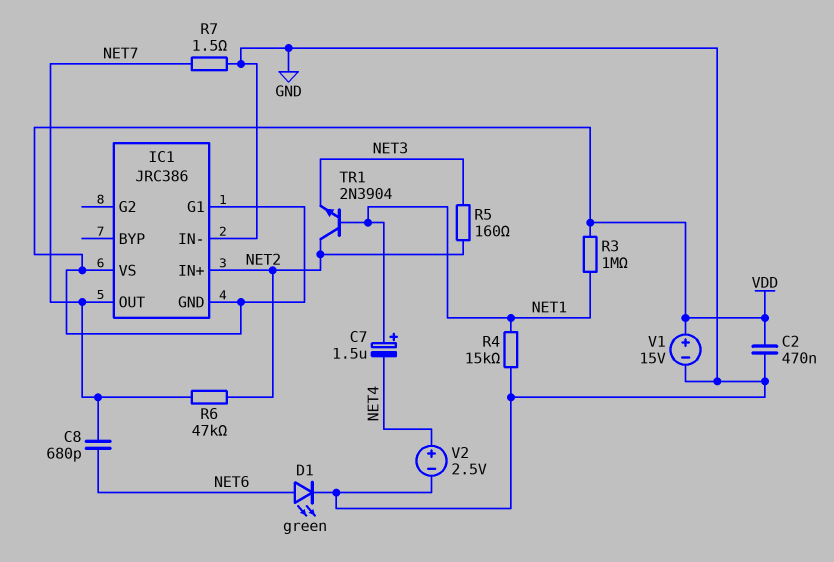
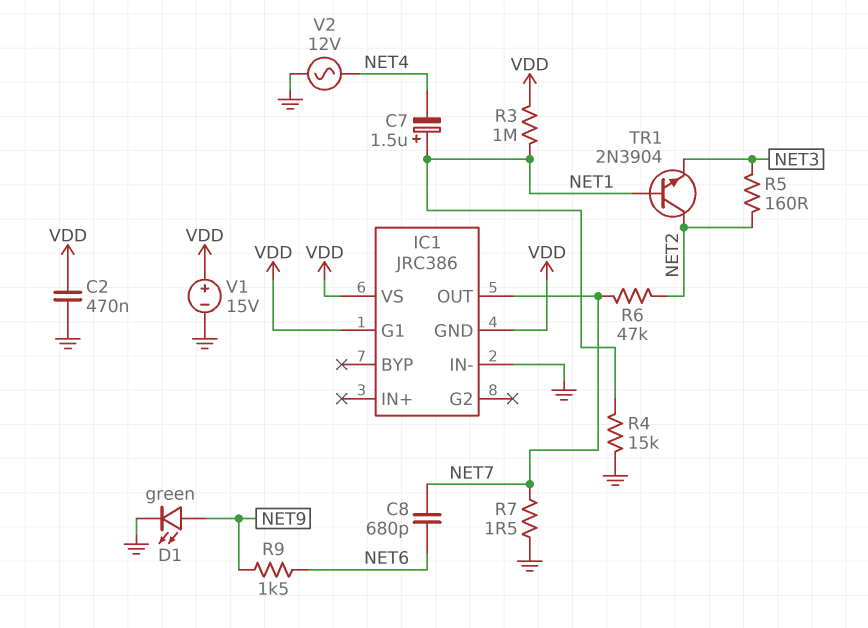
D1: LED green (A NET6, K GND) -> LED green (A NET9, K GND)
IC1 pin IN+: NET2 -> none
R9: none -> 1.5k (NET6, NET9)
V2: 2.5V (plus NET4, minus GND) -> AC 12V (GND, NET4)

